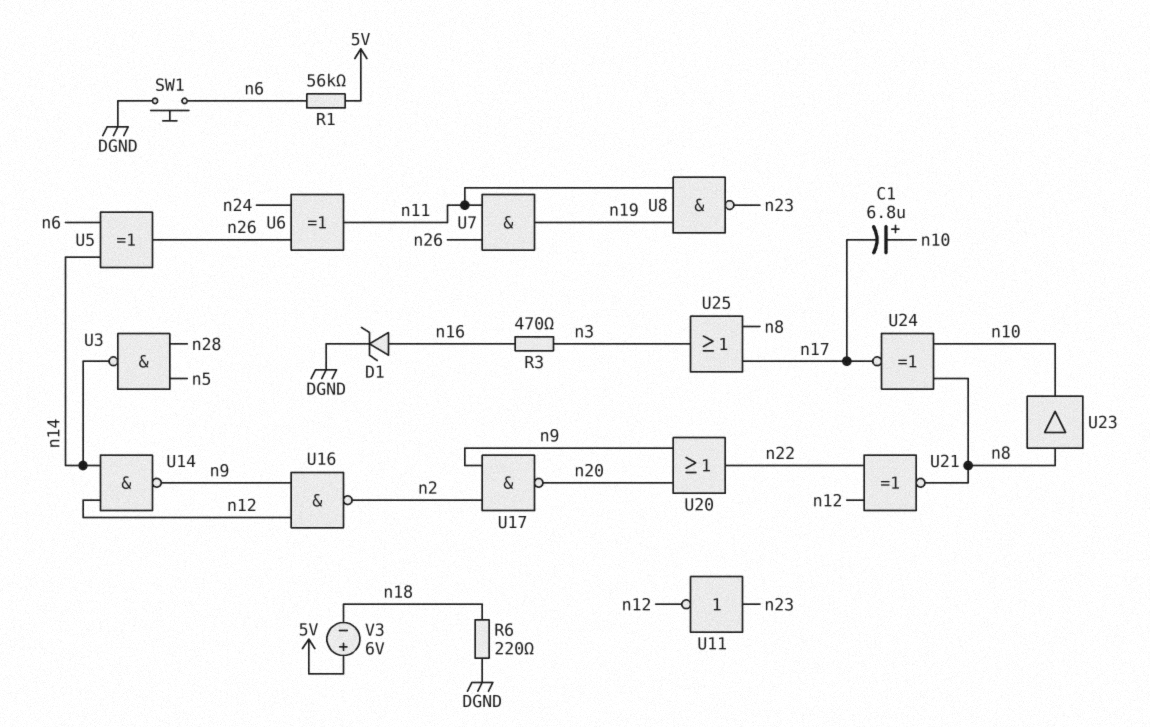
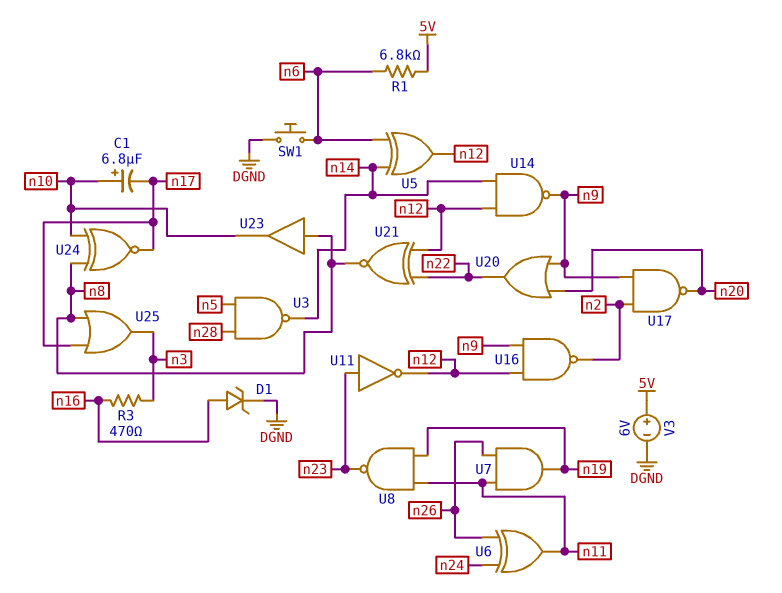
R1: 56k (5V, n6) -> 6.8k (5V, n6)
R6: 220 (DGND, n18) -> none
U5: XOR (in n6, in n14, out n26) -> XOR (in n6, in n14, out n12)
V3: 6V (plus 5V, minus n18) -> 6V (plus 5V, minus DGND)

